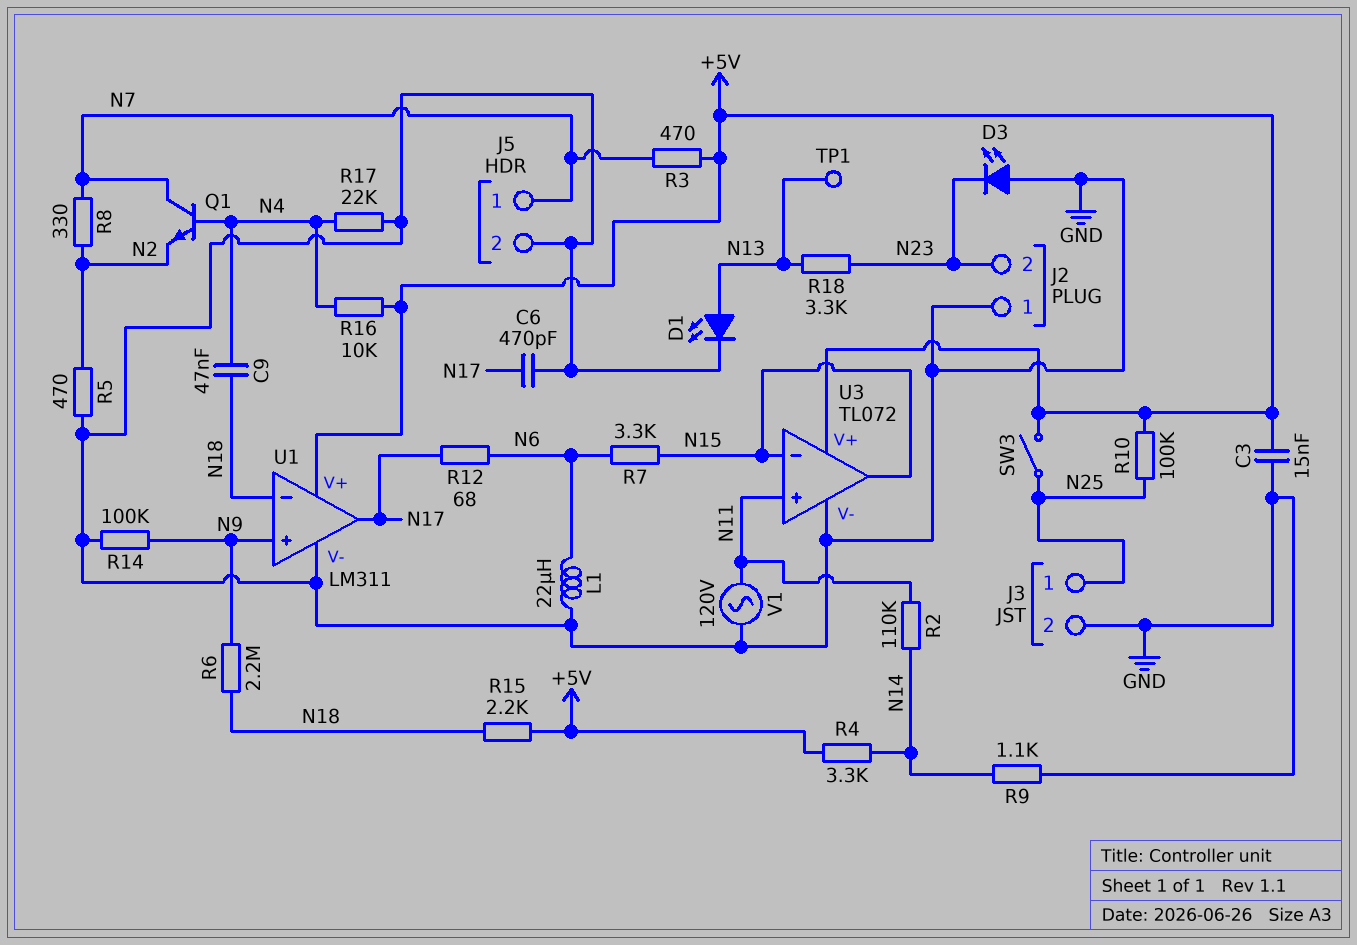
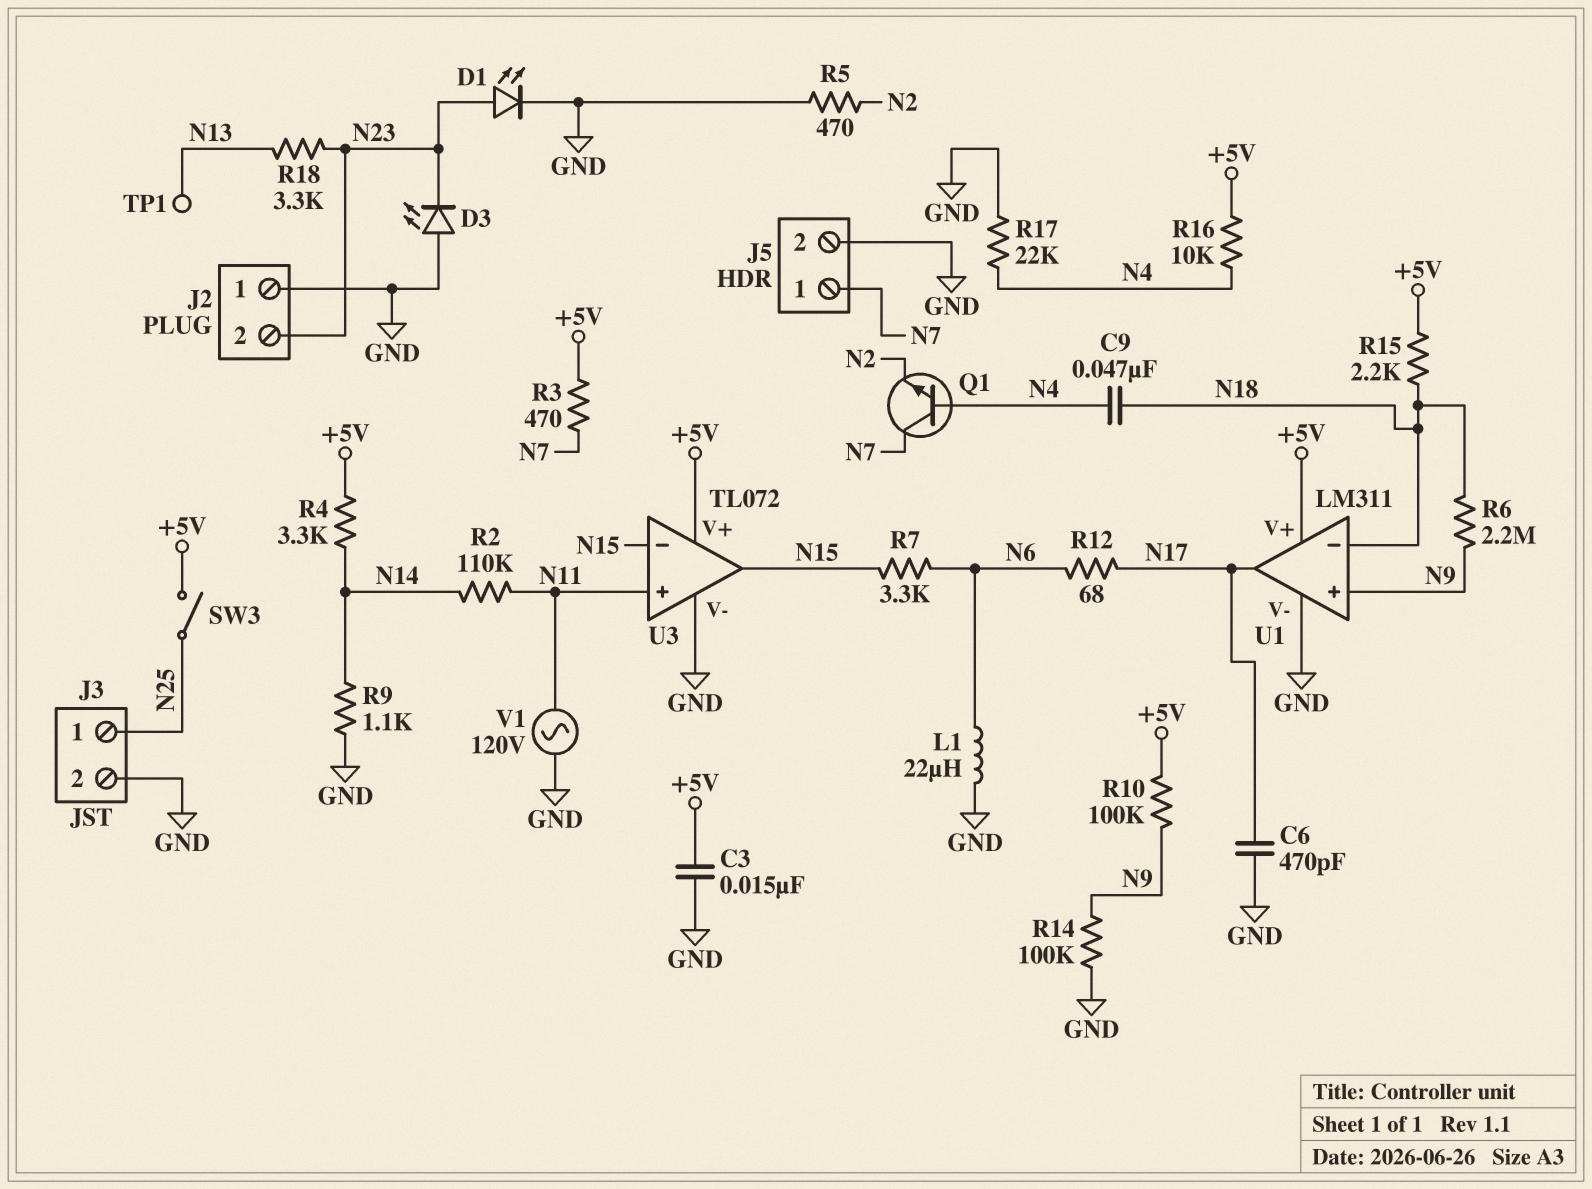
D1: LED (A N13, K GND) -> LED (A N23, K GND)
R8: 330 (N2, N7) -> none
R10: 100k (+5V, N25) -> 100k (+5V, N9)

